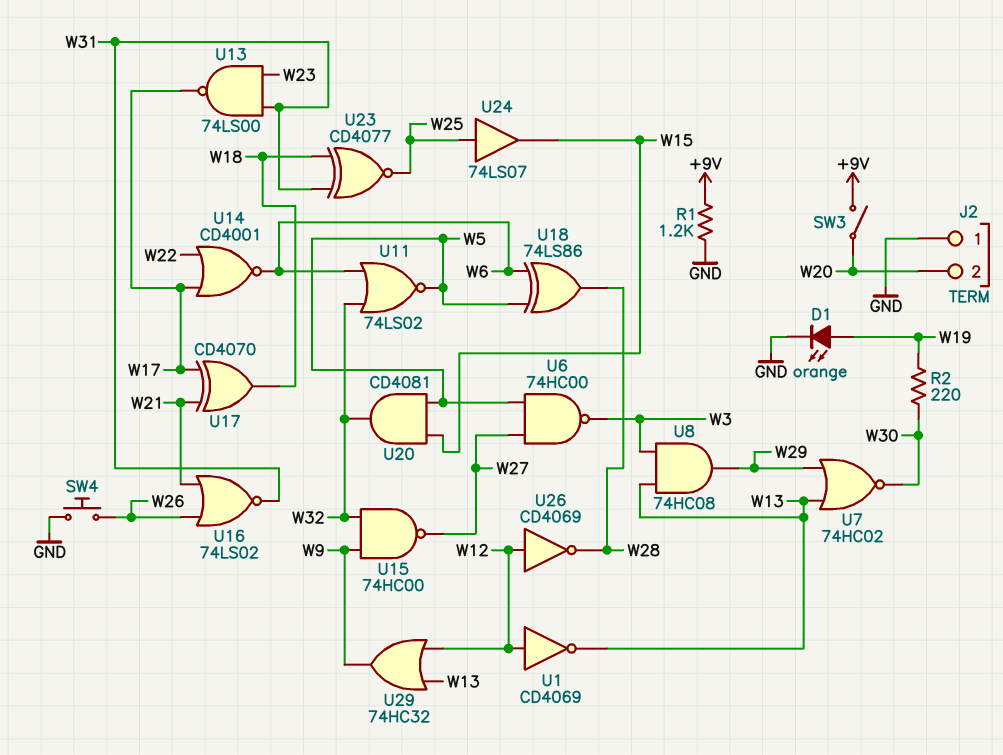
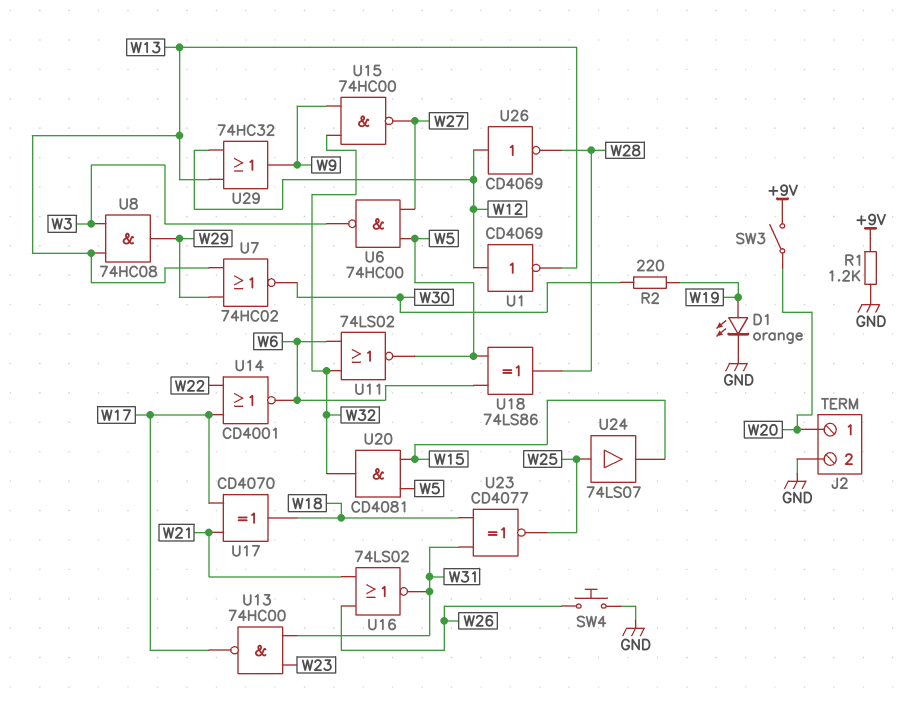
J2 pin 1: GND -> W20
J2 pin 2: W20 -> GND
U13: NAND 74LS00 (in W23, in W31, out W17) -> NAND 74HC00 (in W23, in W31, out W17)

